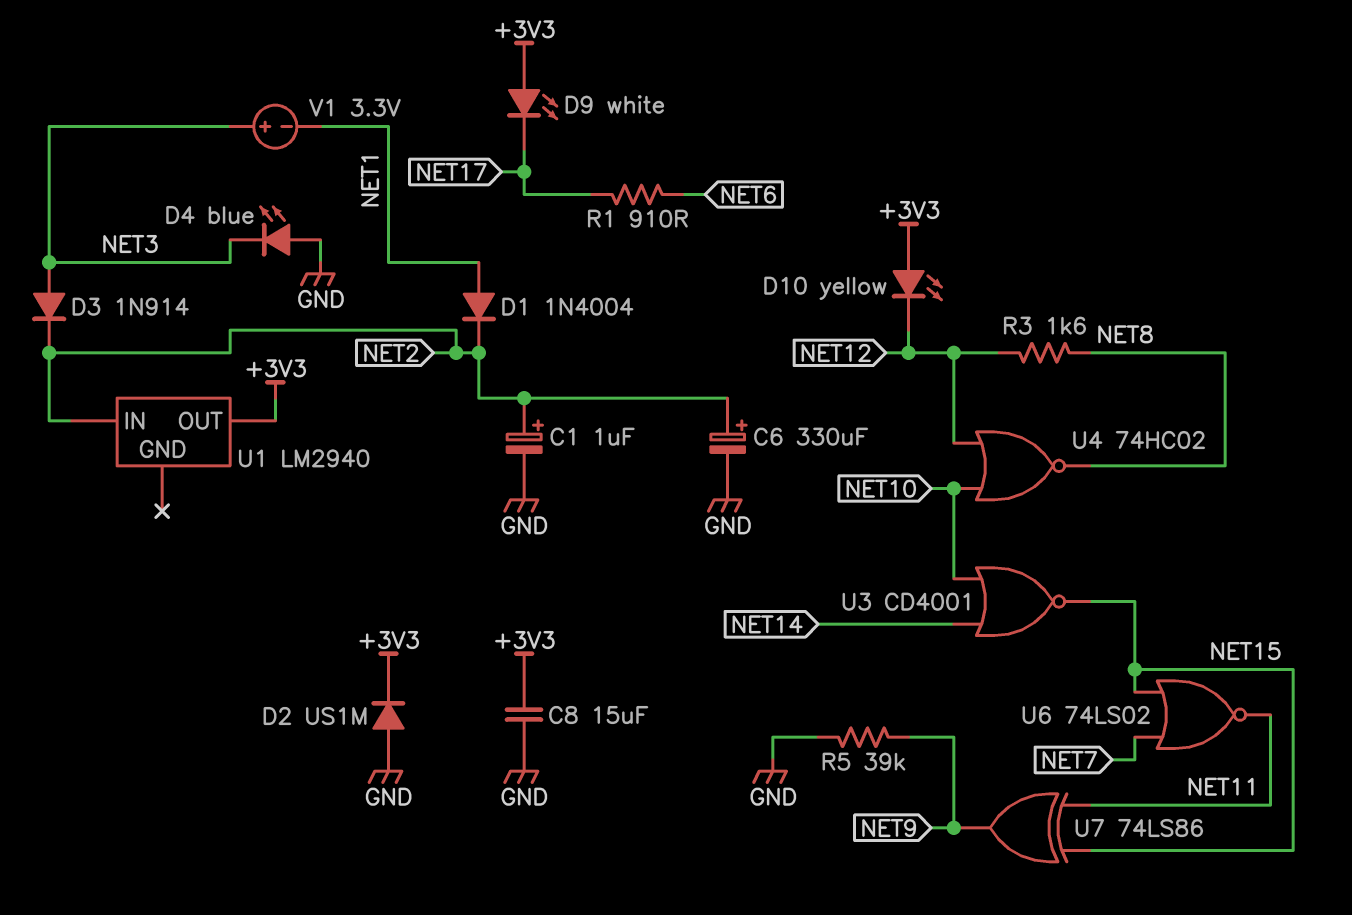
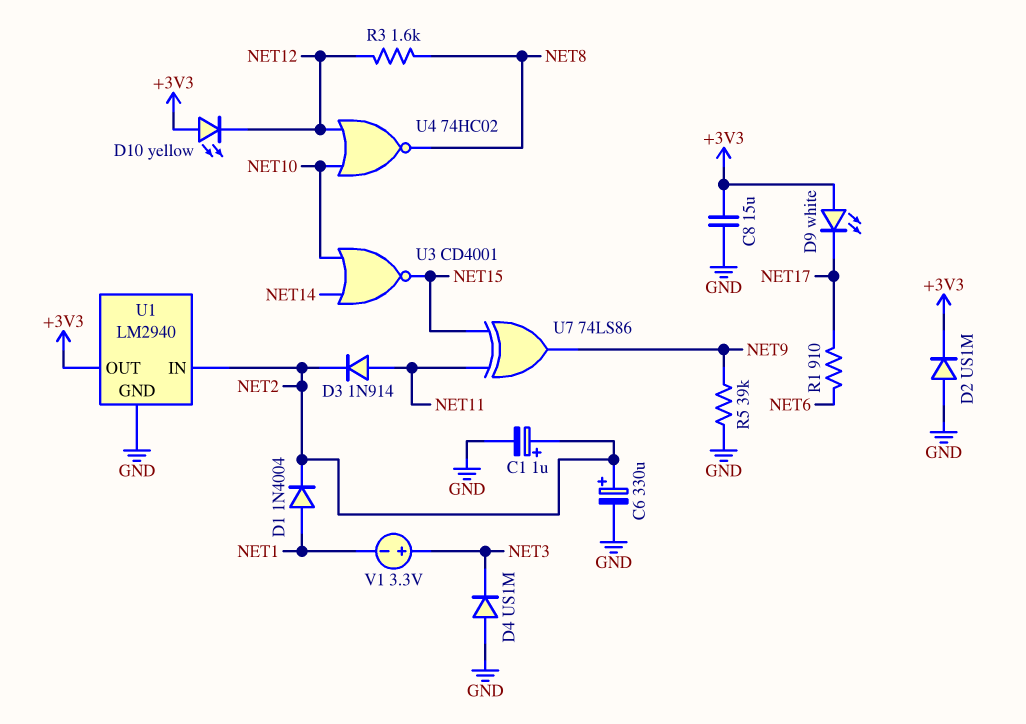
D3: diode 1N914 (A NET3, K NET2) -> diode 1N914 (A NET11, K NET2)
D4: LED blue (A GND, K NET3) -> diode US1M (A GND, K NET3)
U1 pin GND: none -> GND
U6: NOR 74LS02 (in NET7, in NET15, out NET11) -> none

